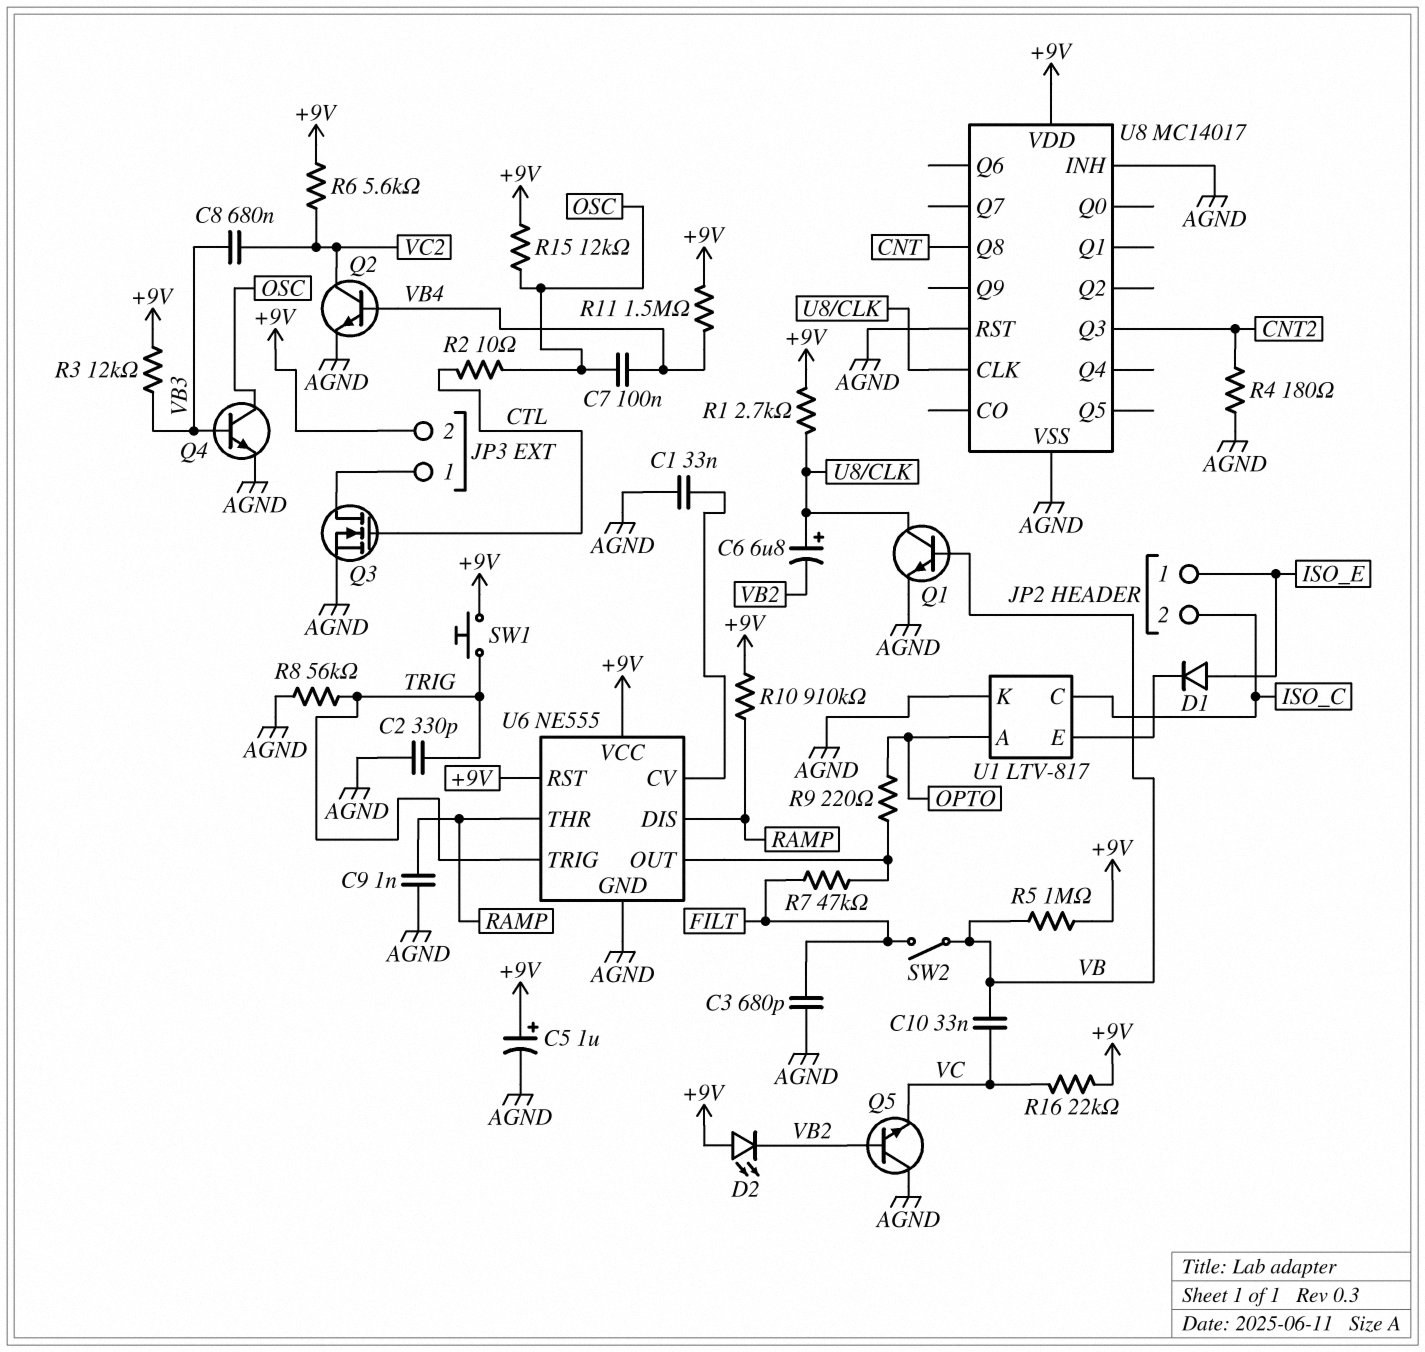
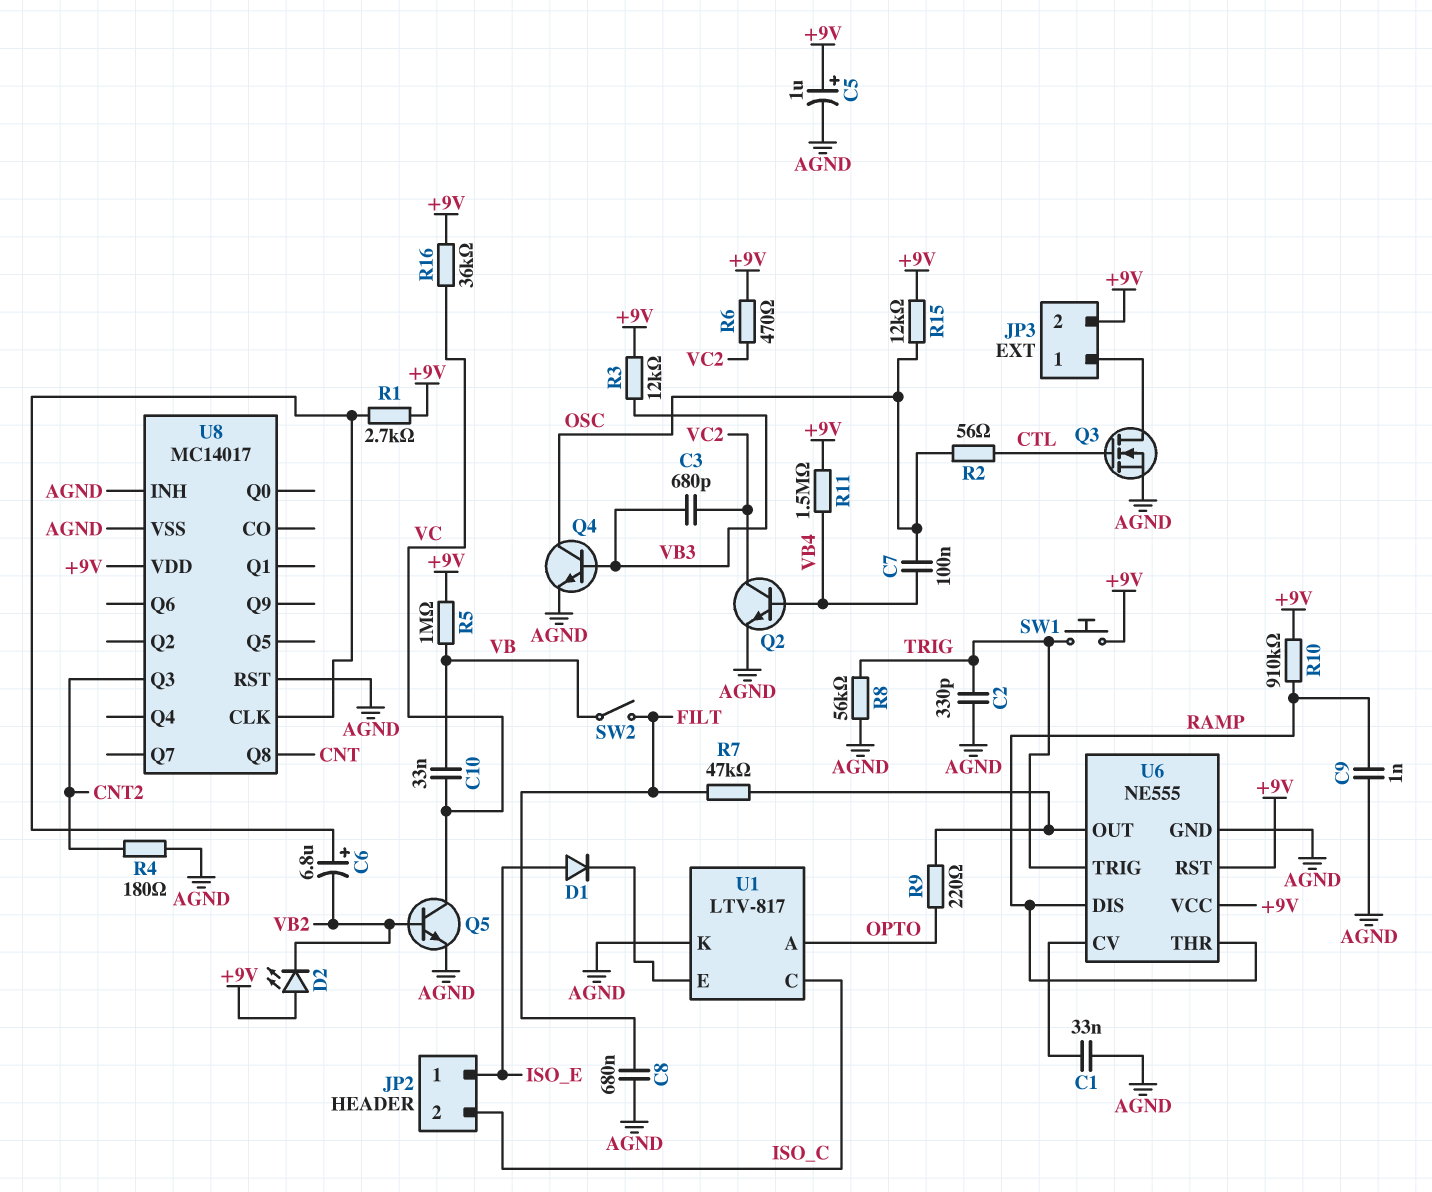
C3: 680pF (AGND, FILT) -> 680pF (VB3, VC2)
C8: 680nF (VB3, VC2) -> 680nF (AGND, FILT)
Q1: NPN (B VB, C U8/CLK, E AGND) -> none
Q5: NPN (B VB2, C AGND, E VC) -> NPN (B VB2, C VC, E AGND)
R2: 10 (CTL, OSC) -> 56 (CTL, OSC)
R6: 5.6k (+9V, VC2) -> 470 (+9V, VC2)
R16: 22k (+9V, VC) -> 36k (+9V, VC)

